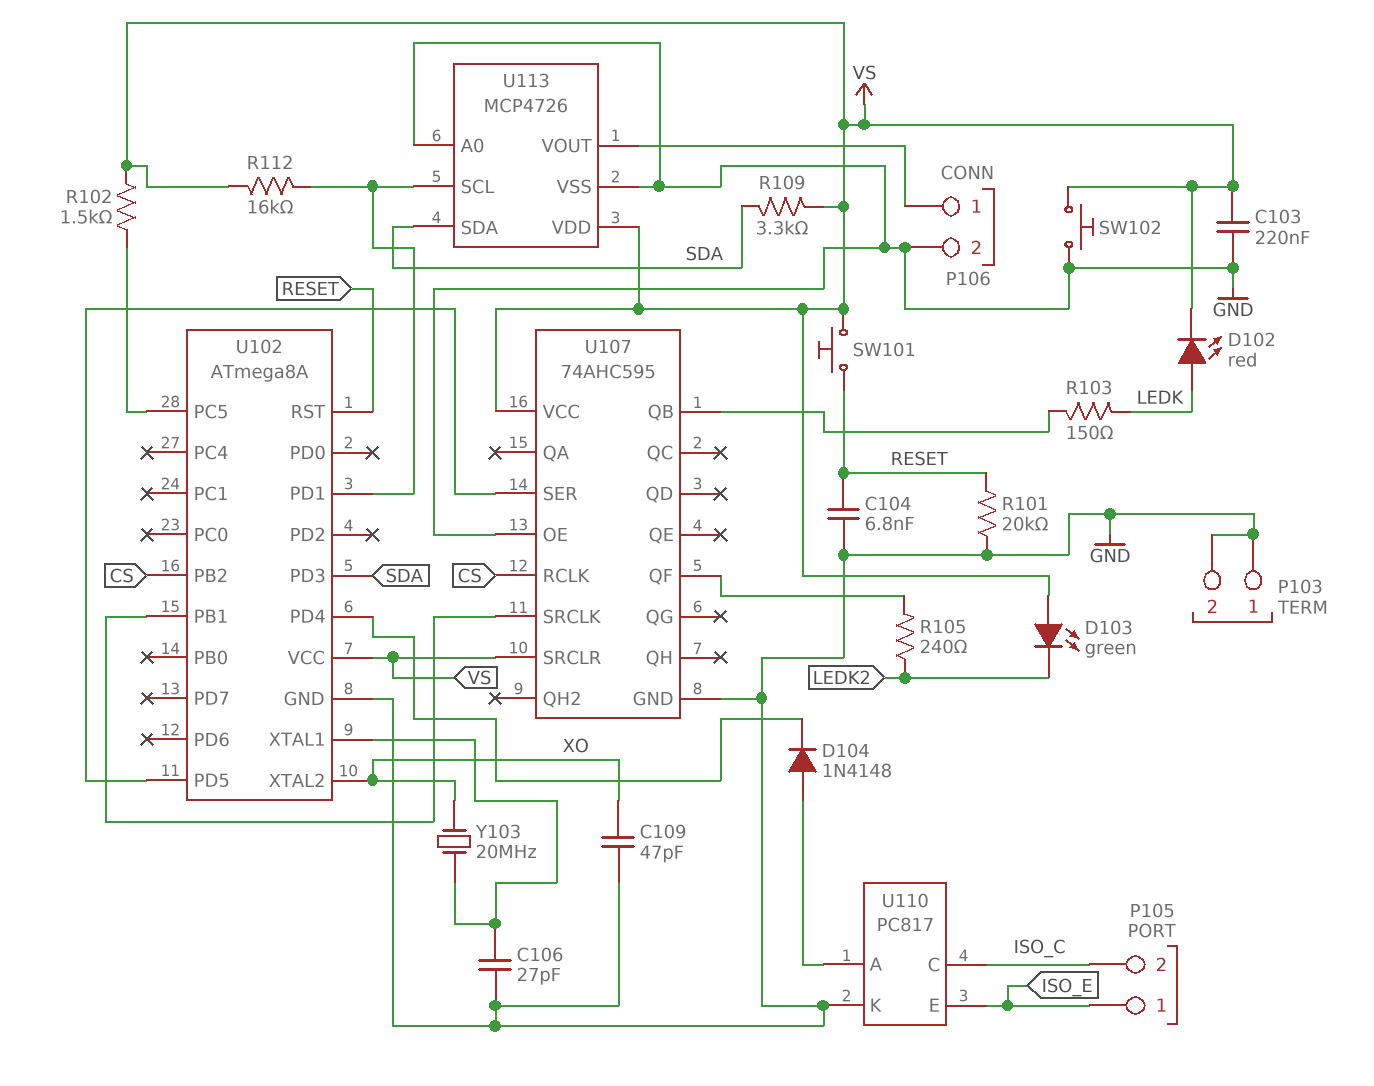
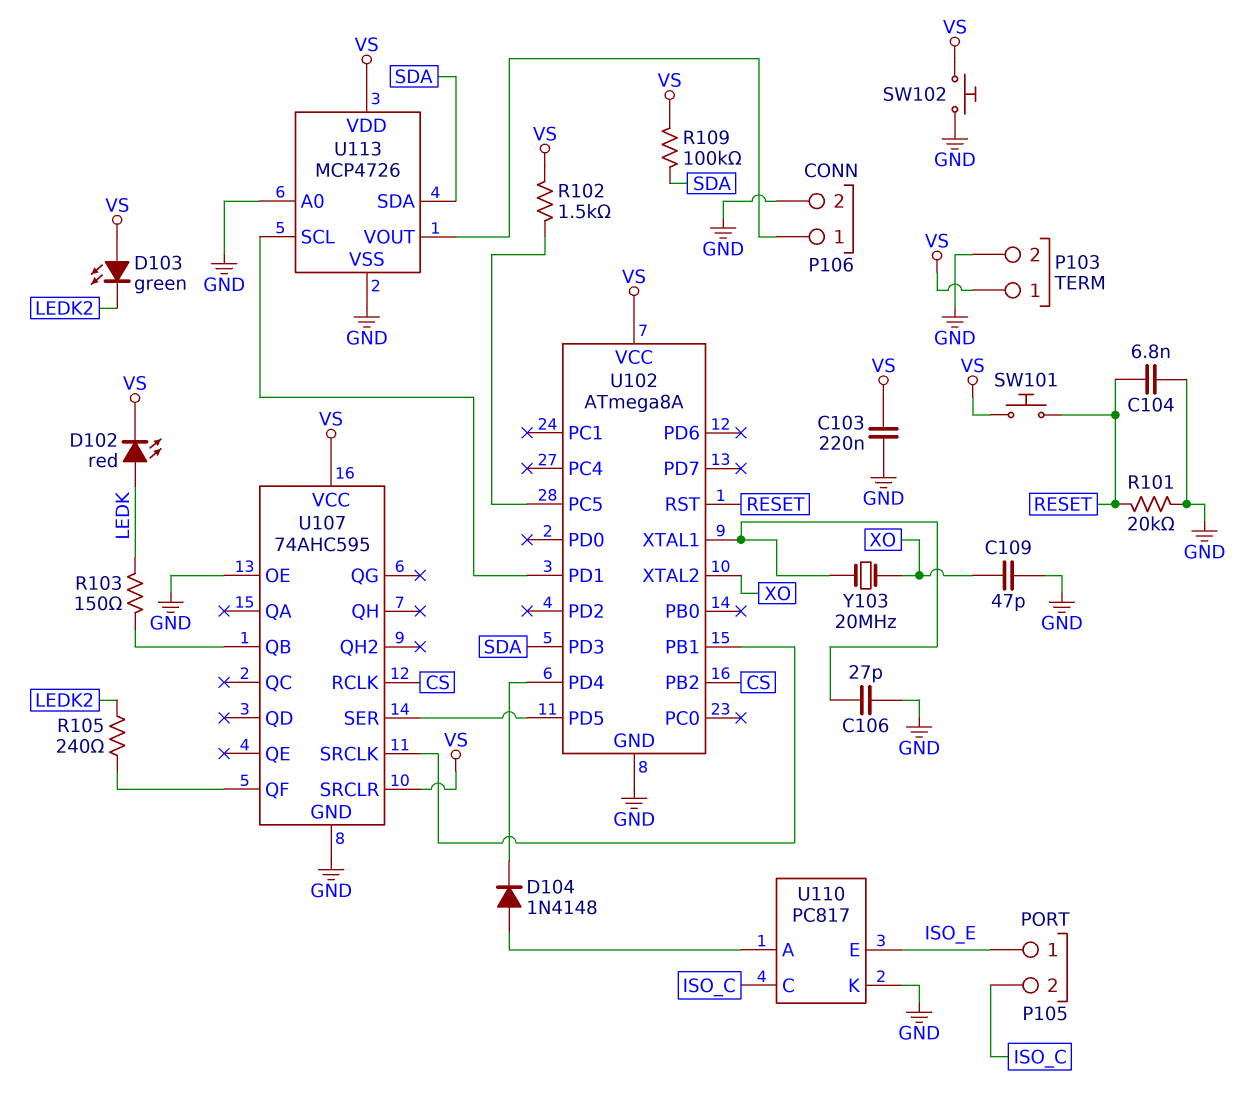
P103 pin 1: GND -> VS
R109: 3.3k (SDA, VS) -> 100k (SDA, VS)
R112: 16k (U102/PD1, VS) -> none

